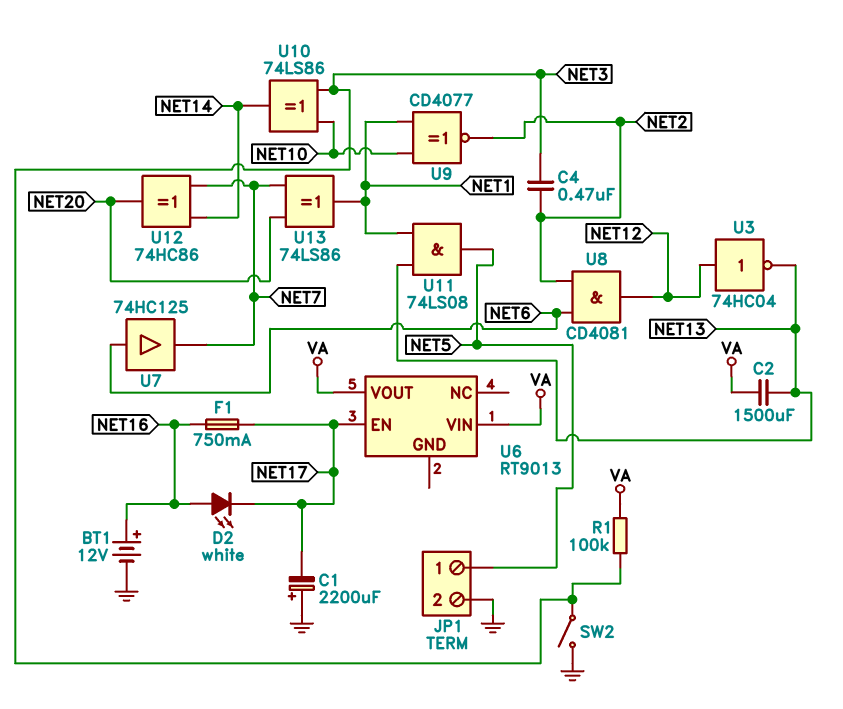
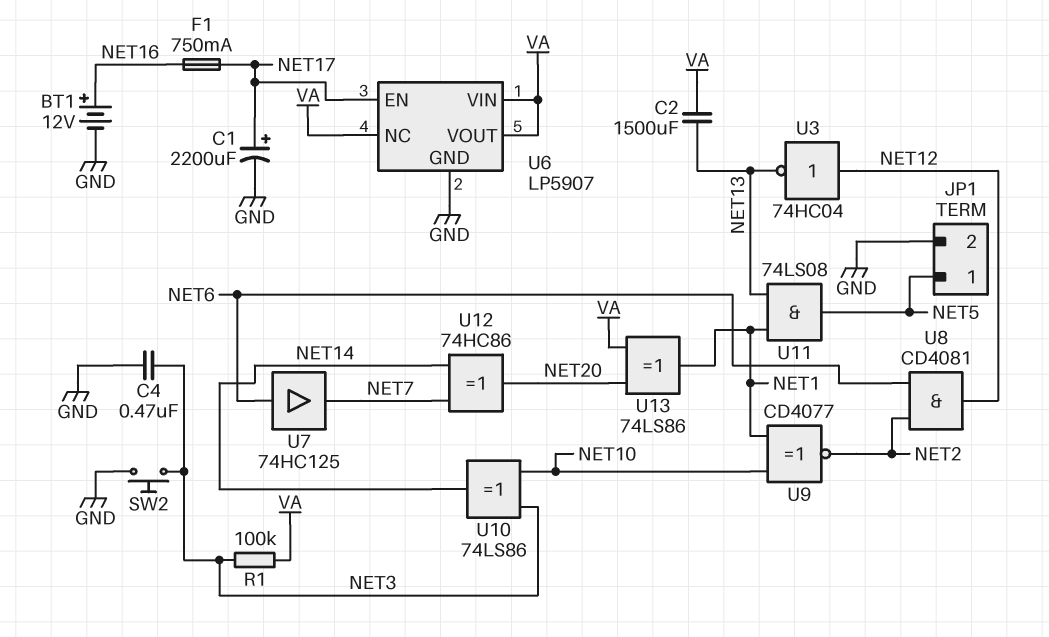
C1: 2200uF (plus GND, minus NET17) -> 2200uF (plus NET17, minus GND)
C4: 470nF (NET2, NET3) -> 470nF (GND, NET3)
D2: LED white (A NET16, K NET17) -> none
SW2: switch (GND, NET3) -> button (GND, NET3)
U6: RT9013 -> LP5907
U6 pin GND: none -> GND
U6 pin NC: none -> VA
U13: XOR 74LS86 (in NET7, in NET20, out NET1) -> XOR 74LS86 (in NET20, in VA, out NET1)

